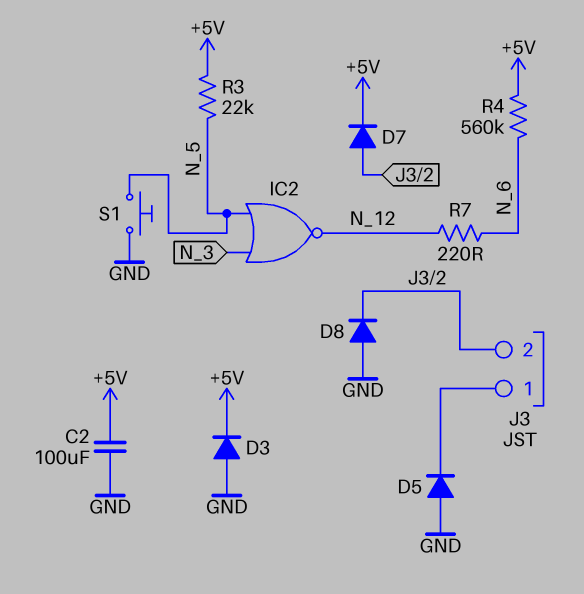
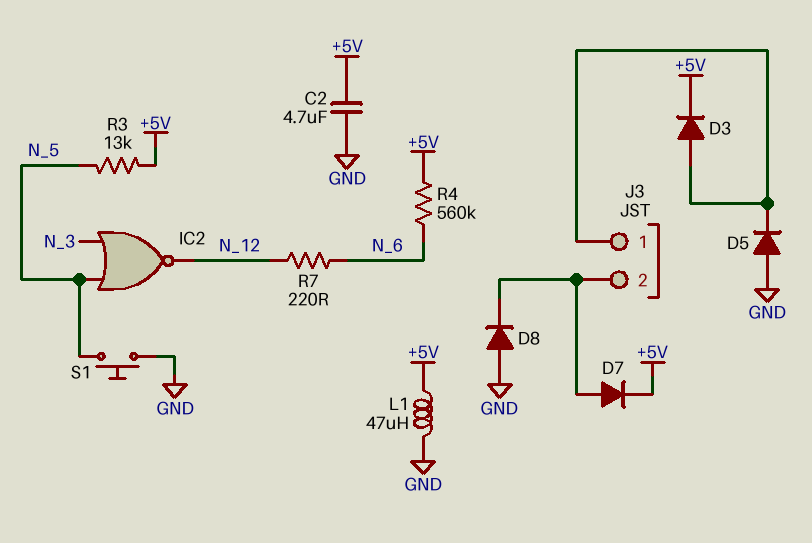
C2: 100uF (+5V, GND) -> 4.7uF (+5V, GND)
D3: diode (A GND, K +5V) -> diode (A J3/1, K +5V)
L1: none -> 47uH (+5V, GND)
R3: 22k (+5V, N_5) -> 13k (+5V, N_5)

